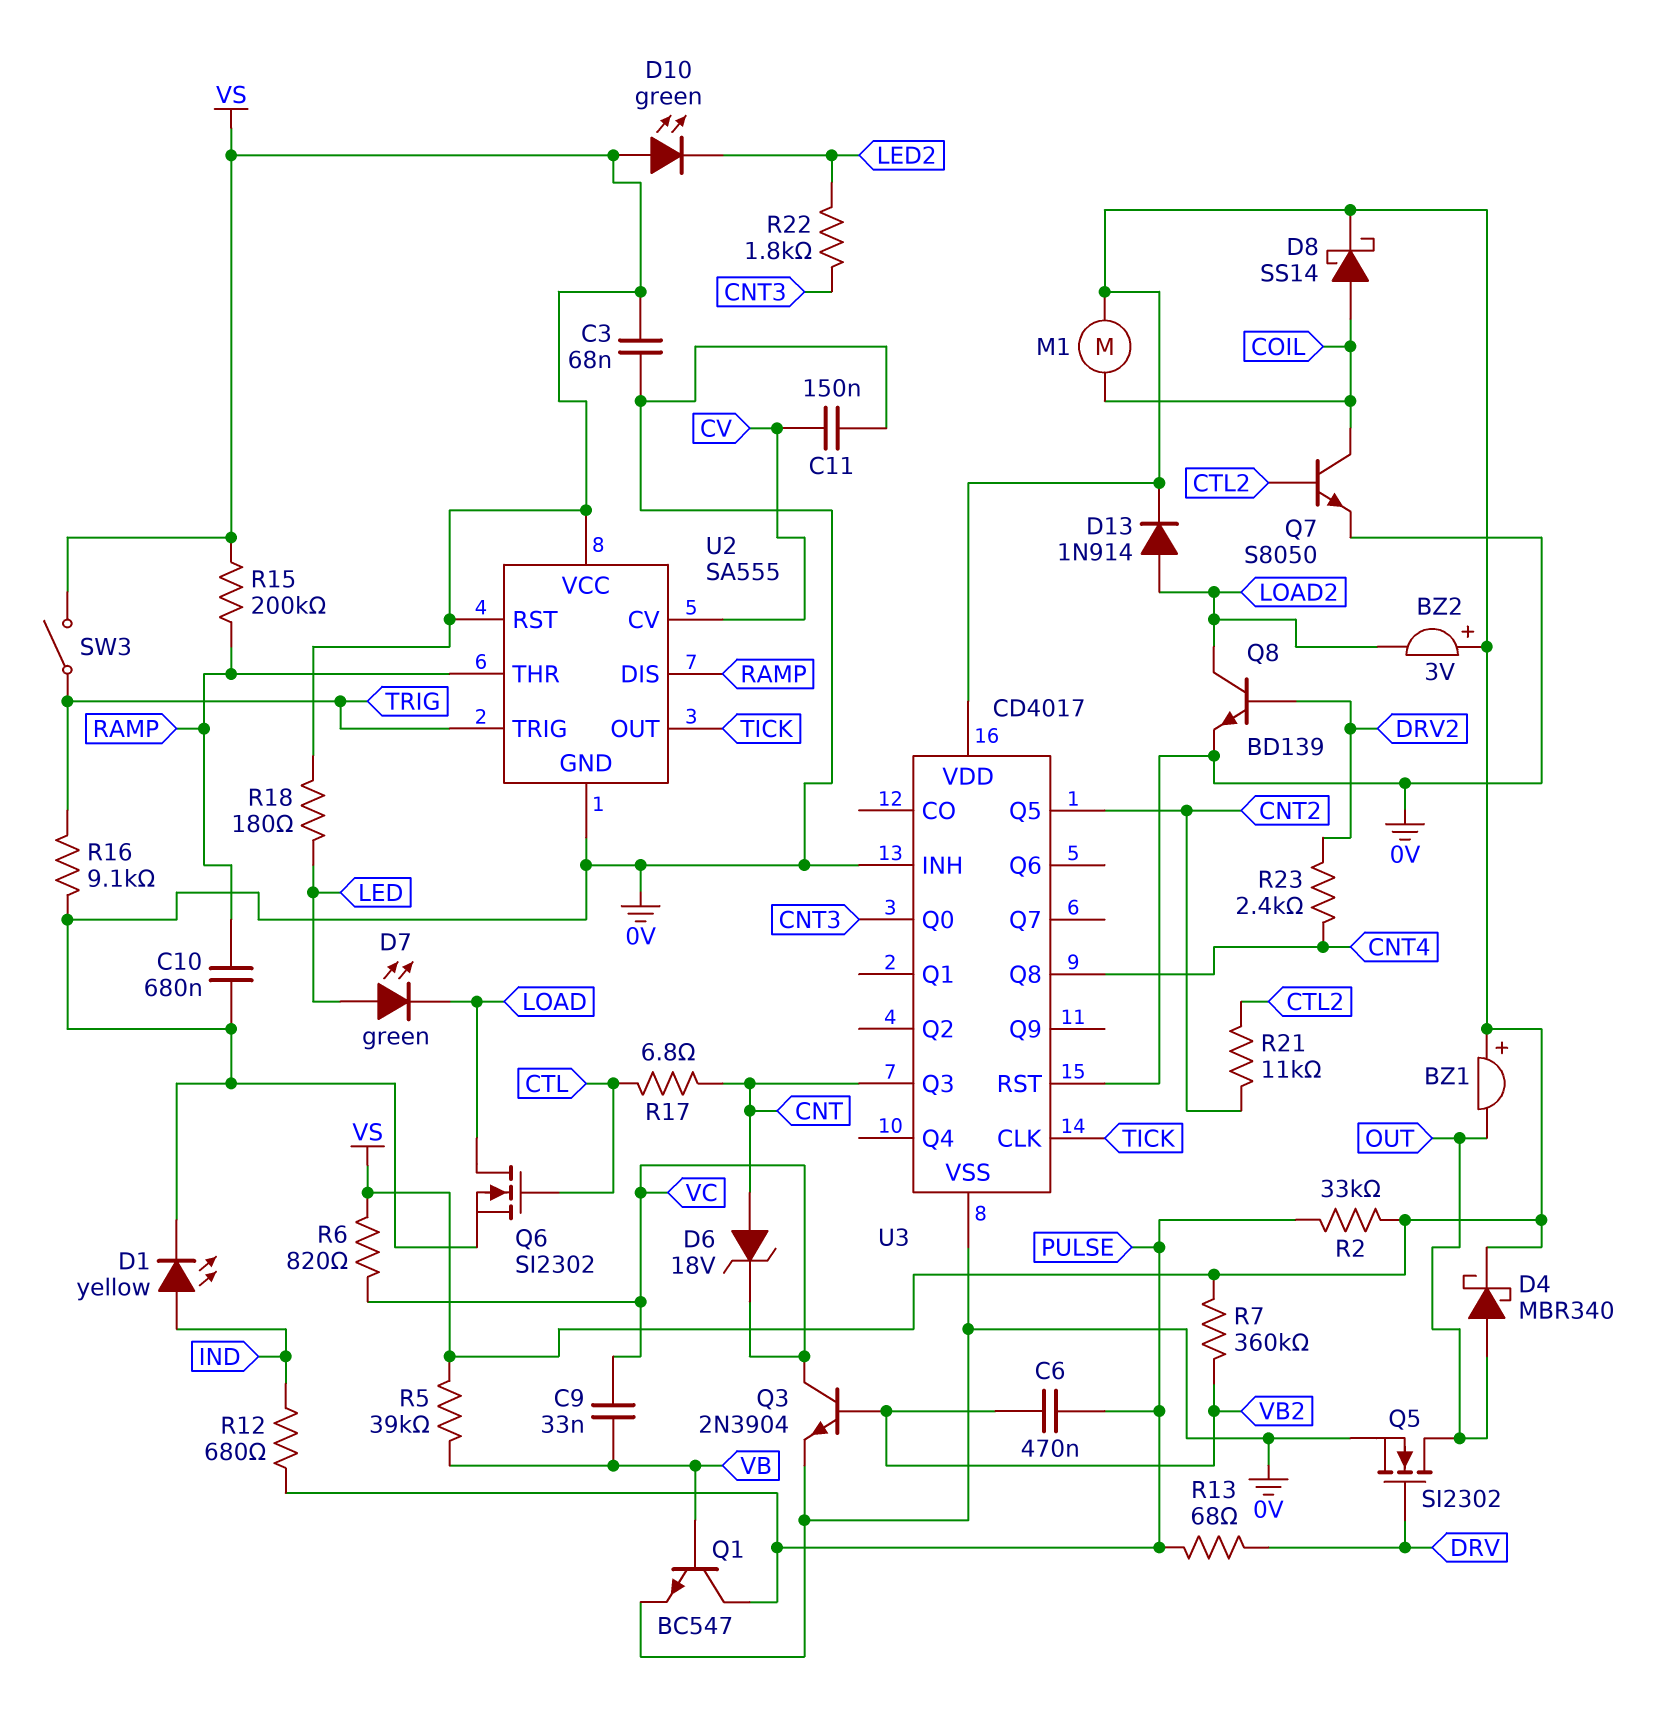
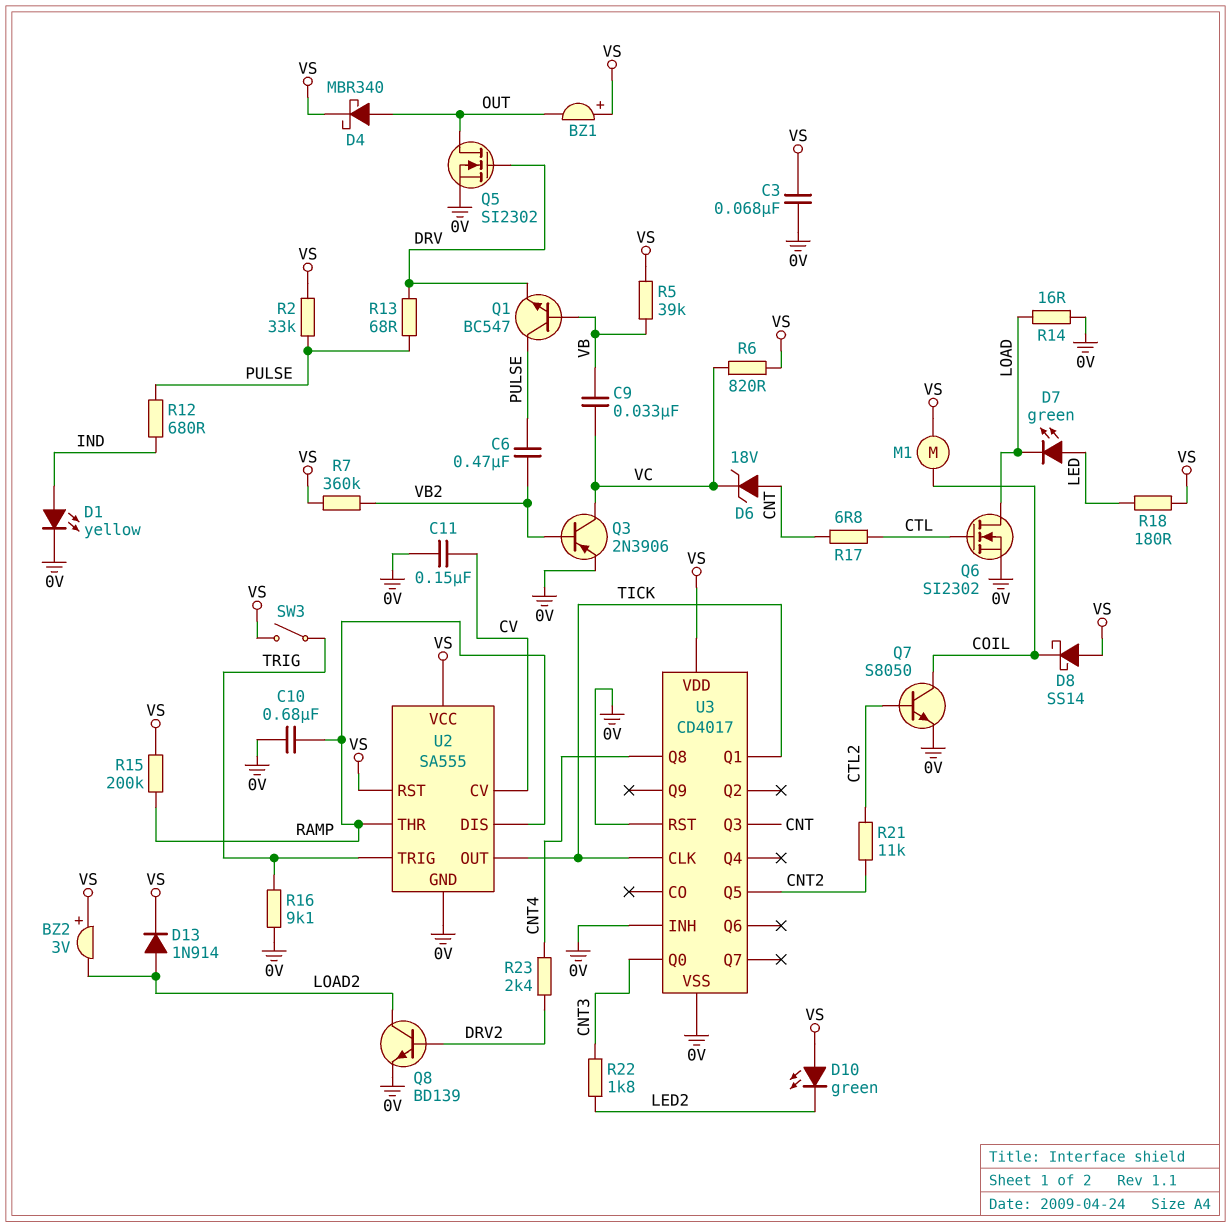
D8: schottky SS14 (A COIL, K VS) -> schottky SS14 (A VS, K COIL)
Q1: NPN BC547 (B VB, C PULSE, E 0V) -> NPN BC547 (B VB, C PULSE, E DRV)
Q3: NPN 2N3904 (B VB2, C VC, E 0V) -> PNP 2N3906 (B VB2, C VC, E 0V)
R14: none -> 16 (0V, LOAD)
U3 pin Q1: none -> TICK

